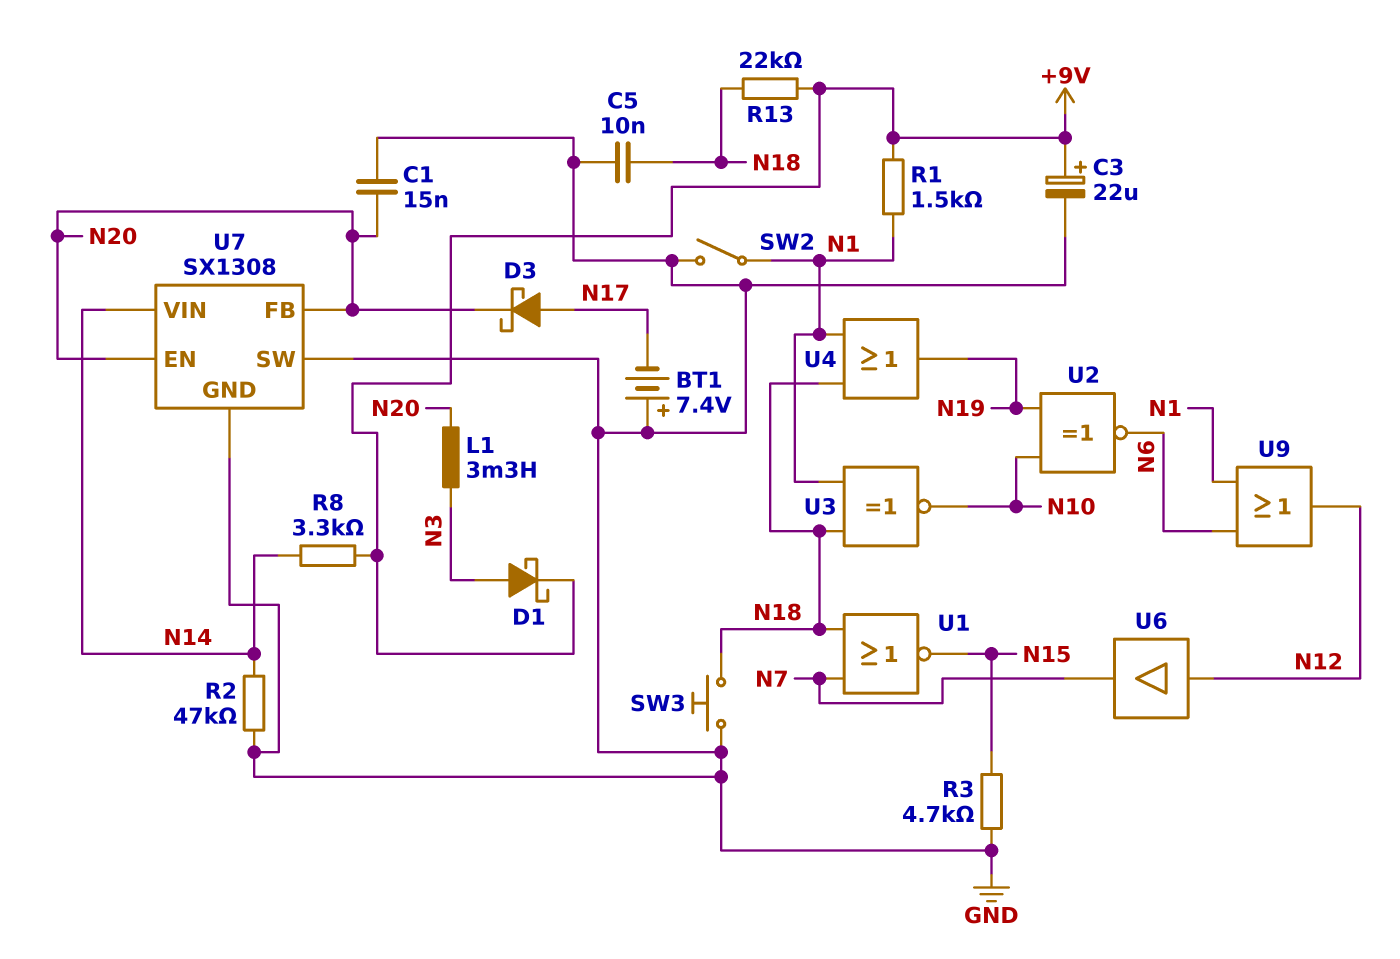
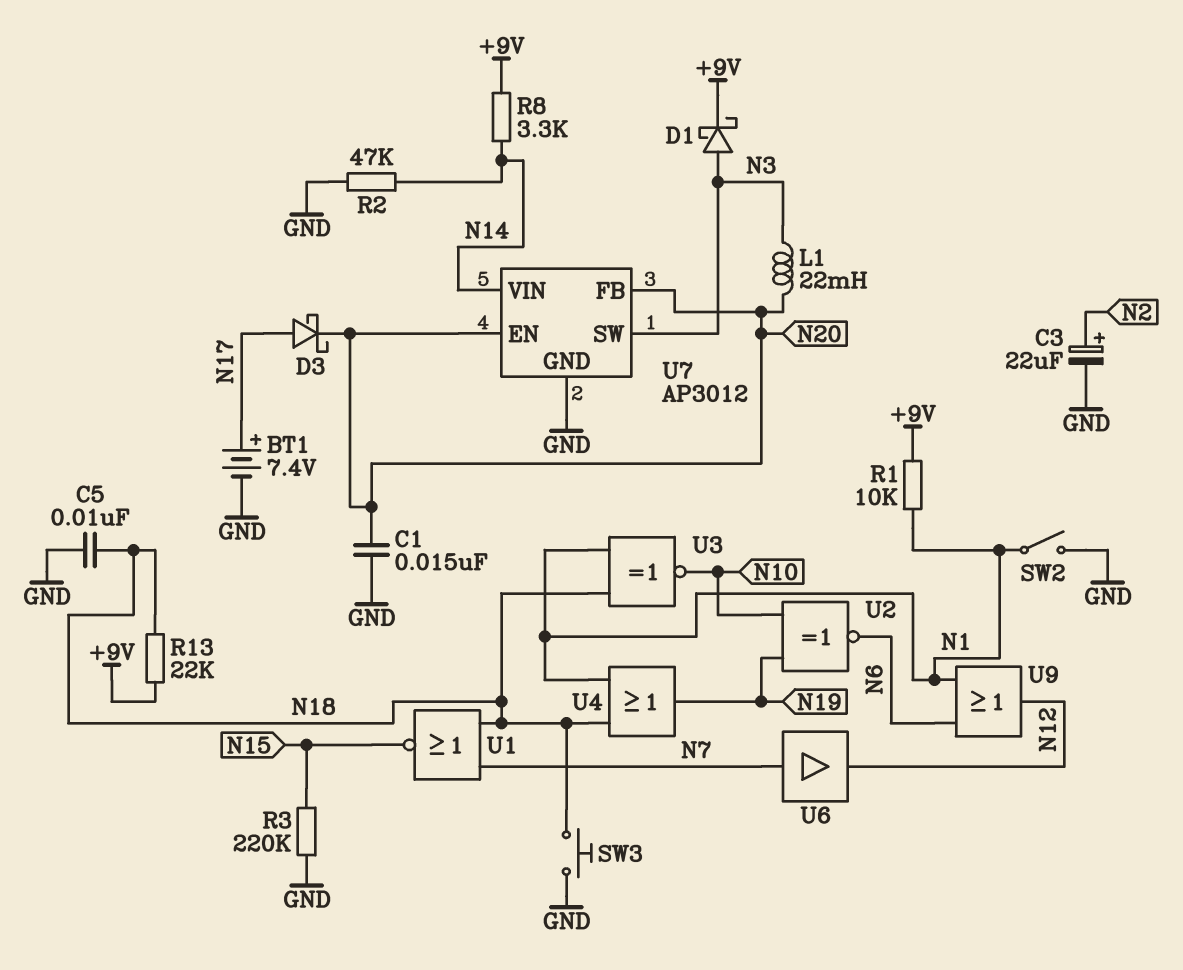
BT1: 7.4V (plus GND, minus N17) -> 7.4V (plus N17, minus GND)
C3: 22uF (plus +9V, minus GND) -> 22uF (plus N2, minus GND)
L1: 3.3mH (N3, N20) -> 22mH (N3, N20)
R1: 1.5k (+9V, N1) -> 10k (+9V, N1)
R3: 4.7k (GND, N15) -> 220k (GND, N15)
U6: buffer (in N12, out N7) -> buffer (in N7, out N12)
U7: SX1308 -> AP3012
U7 pin SW: GND -> N3

